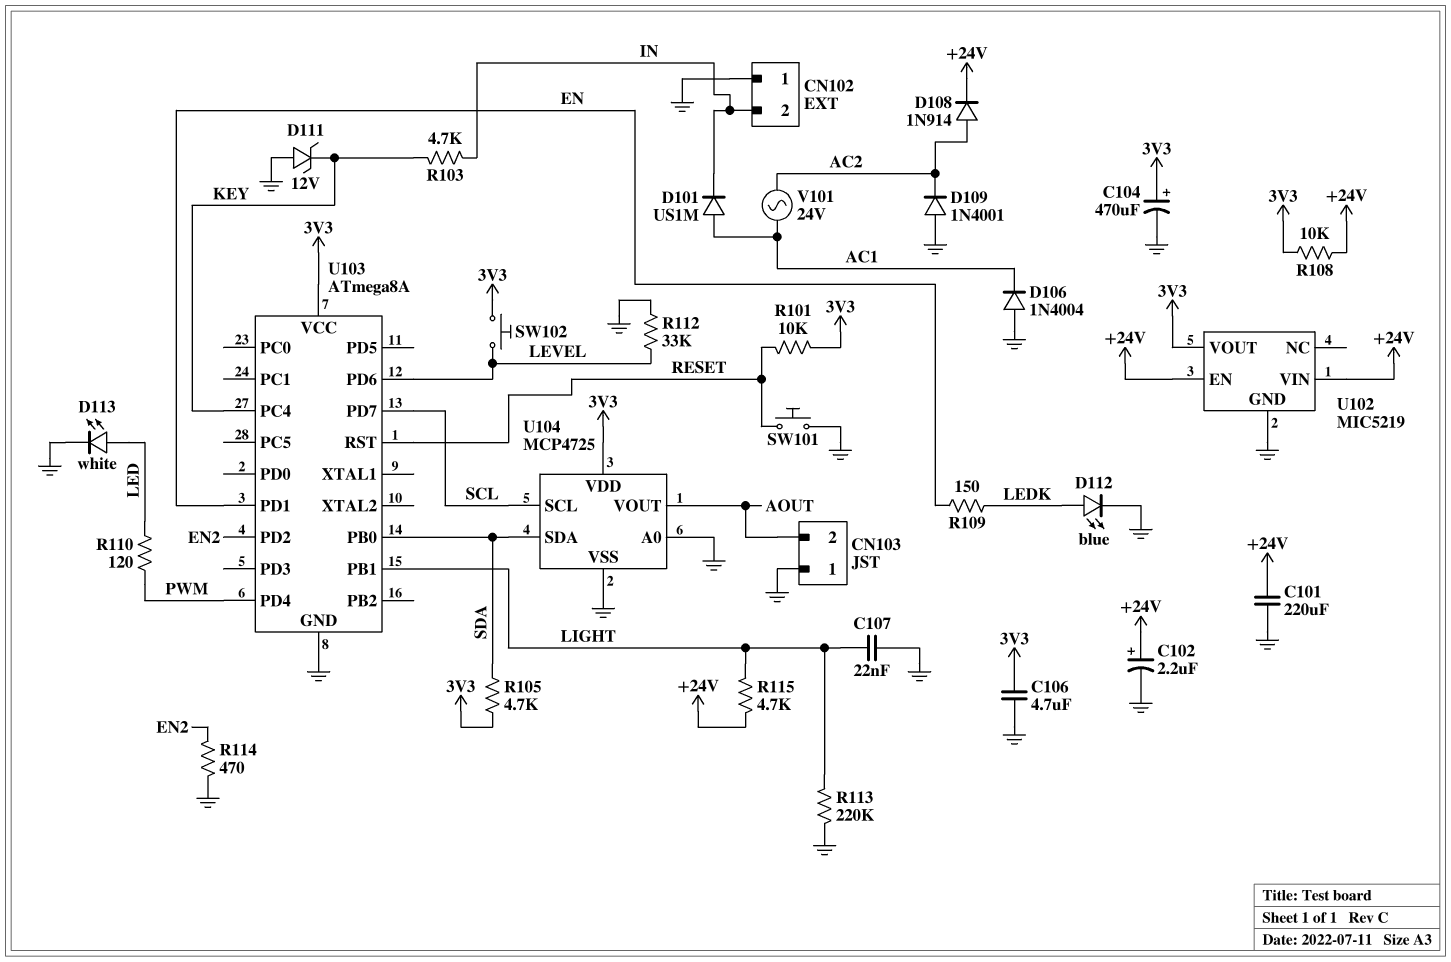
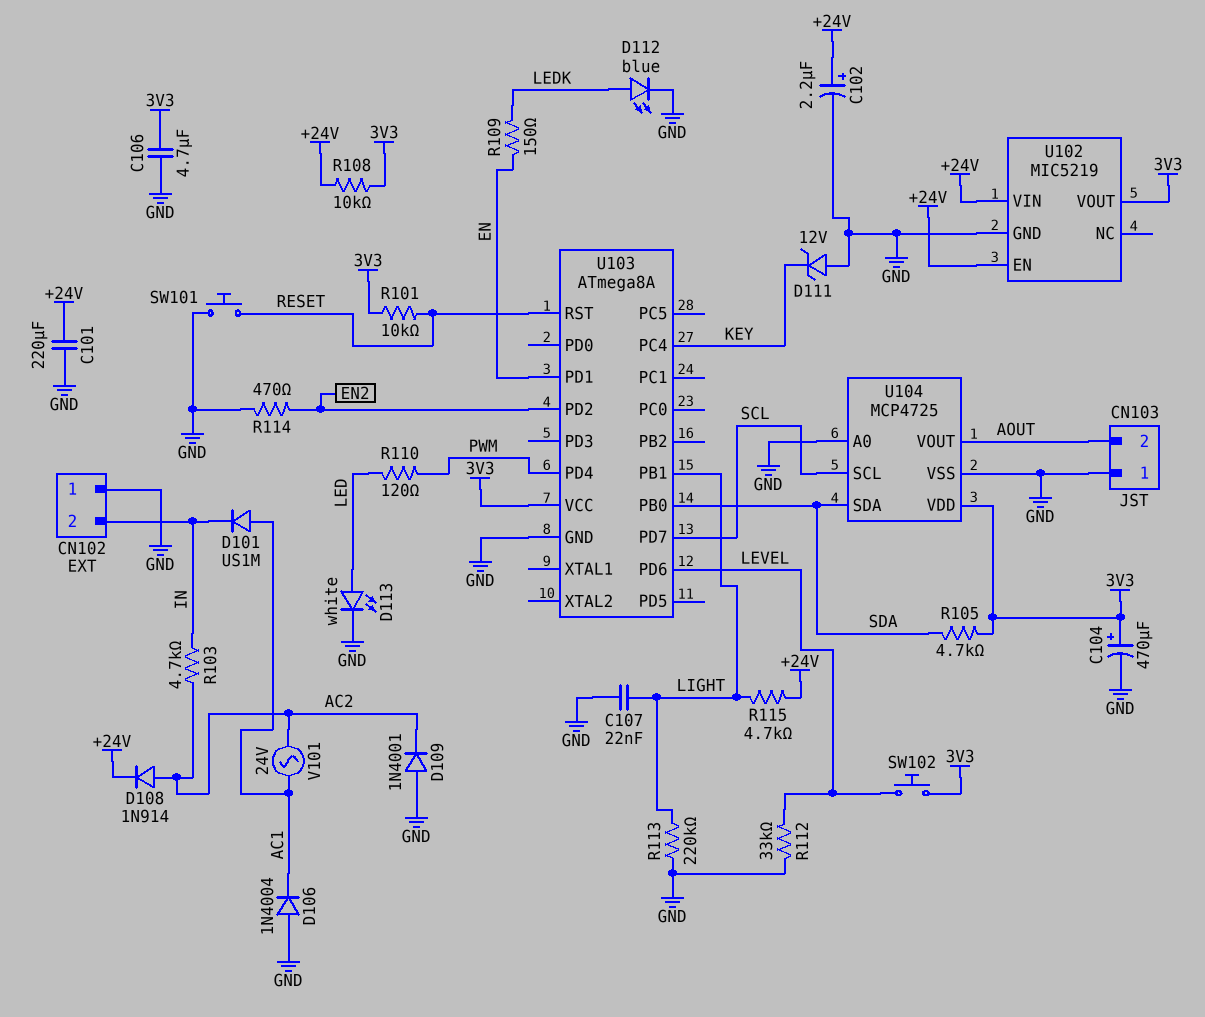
R103: 4.7k (IN, KEY) -> 4.7k (AC2, IN)

